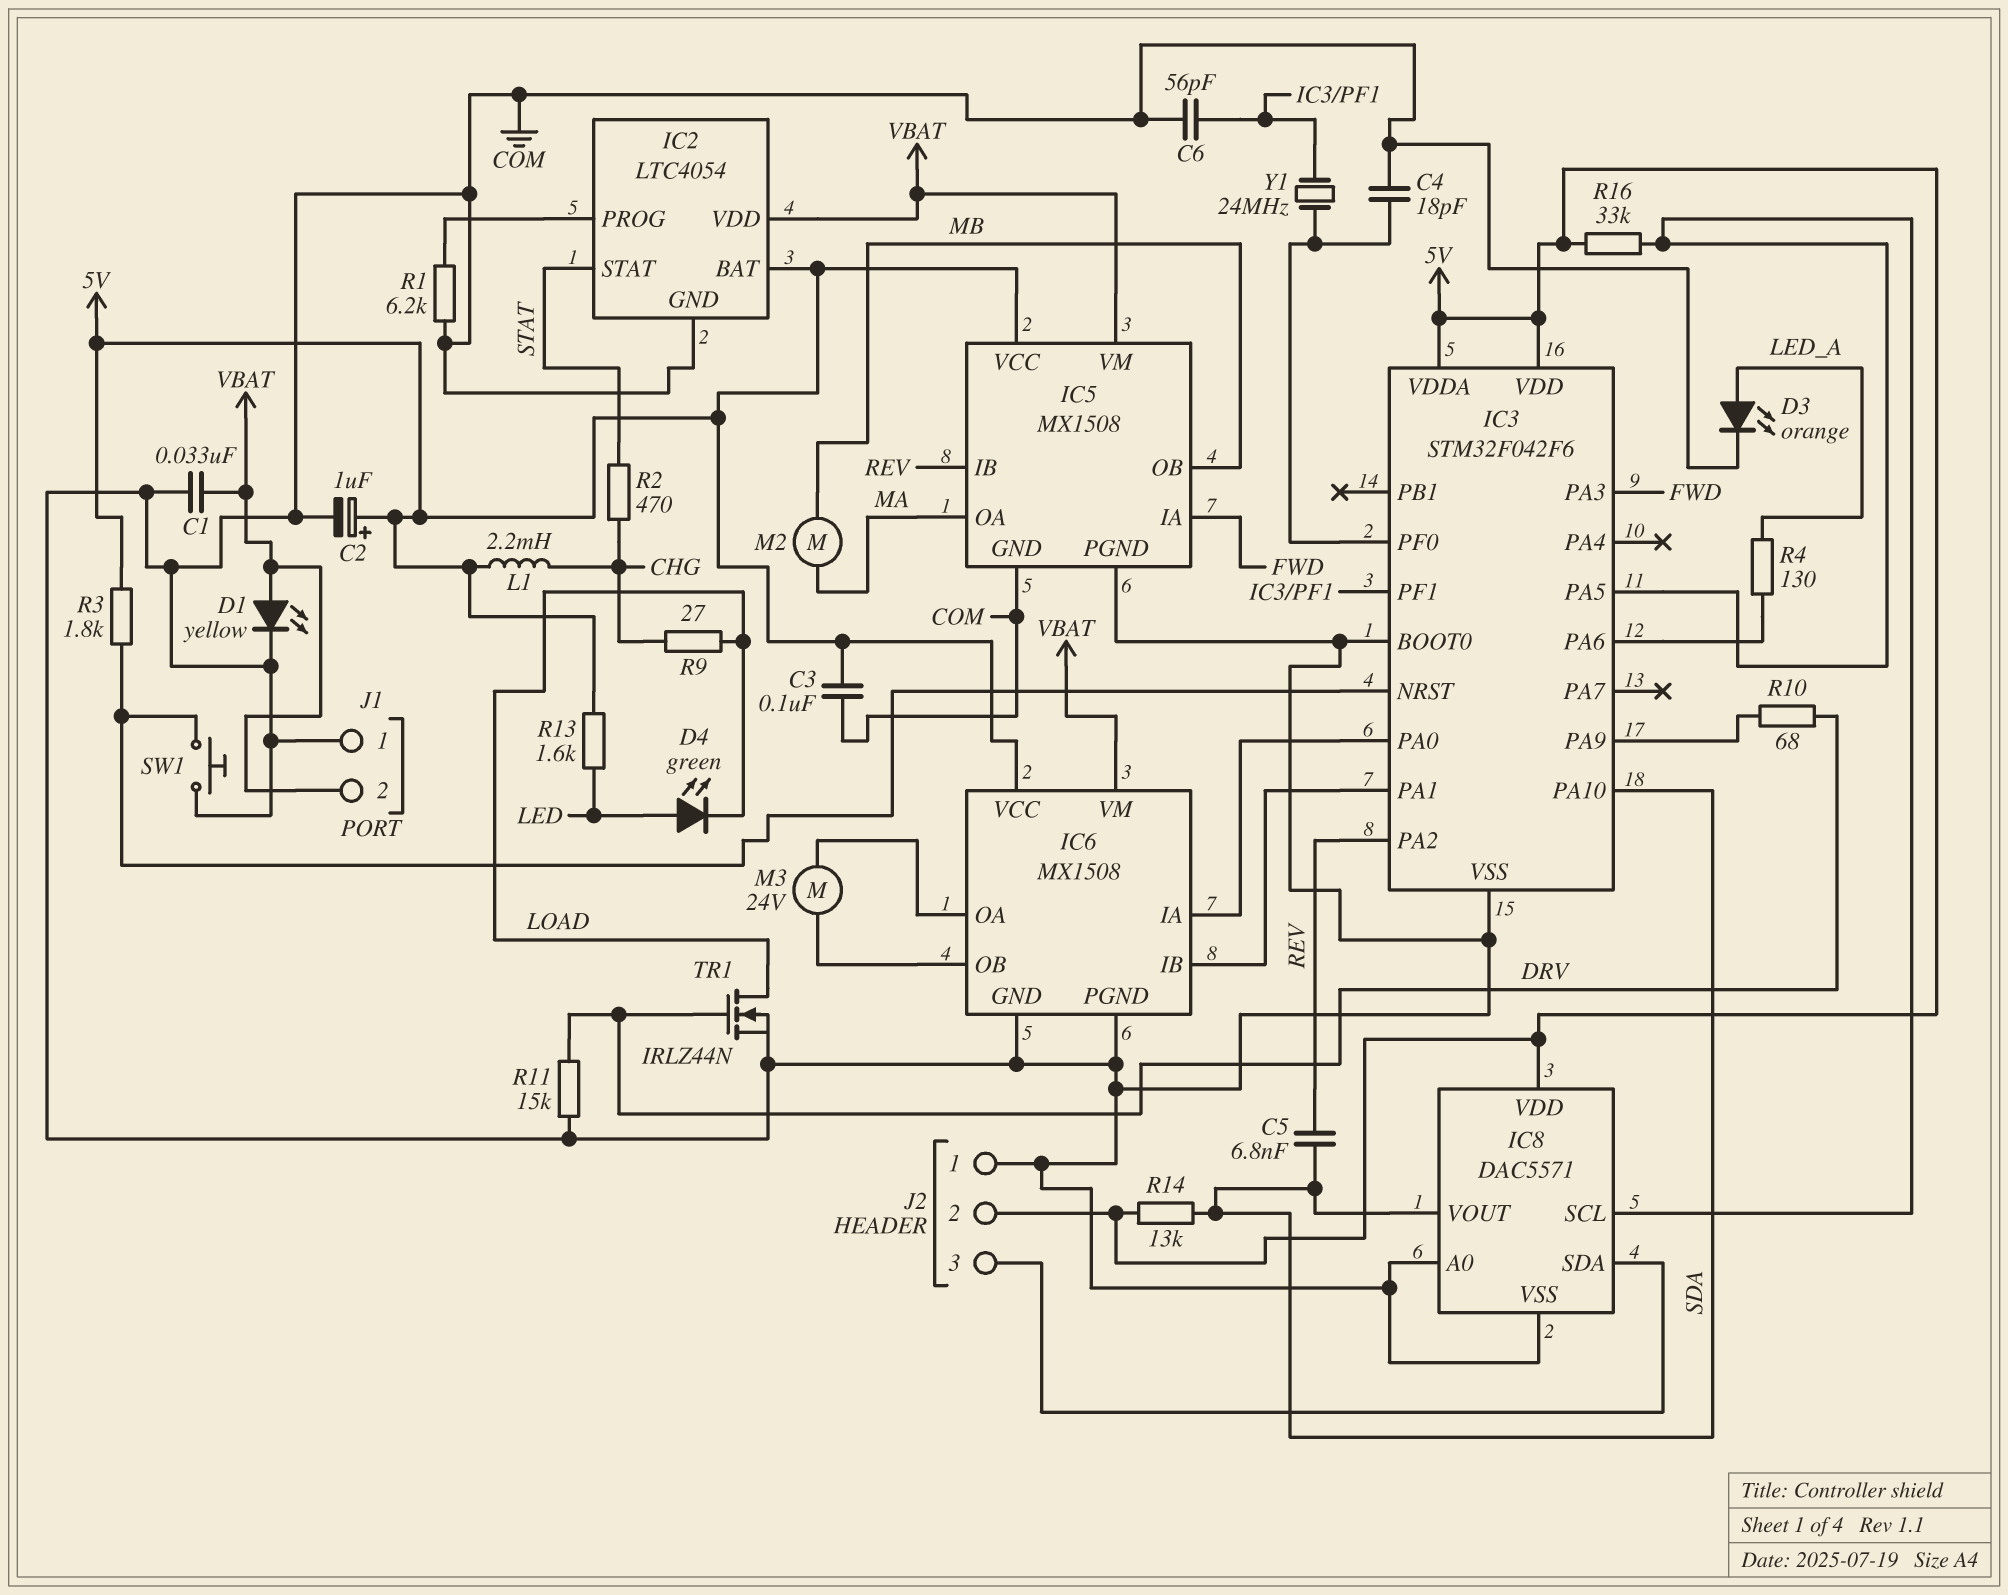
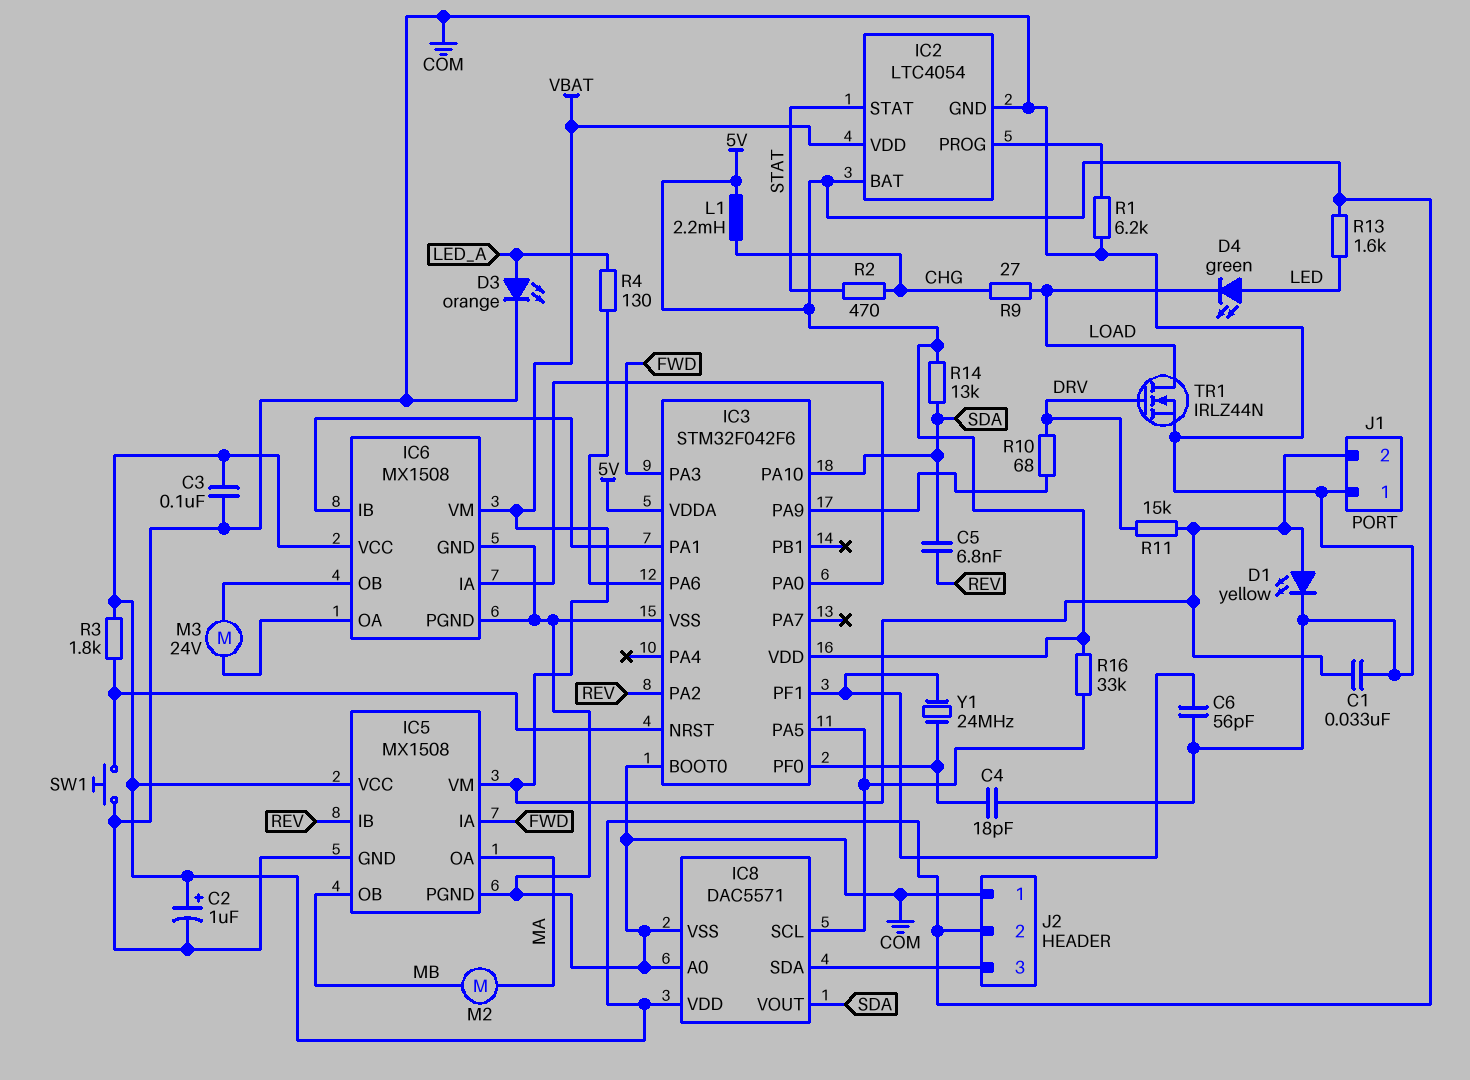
R11: 15k (COM, DRV) -> 15k (DRV, VBAT)

